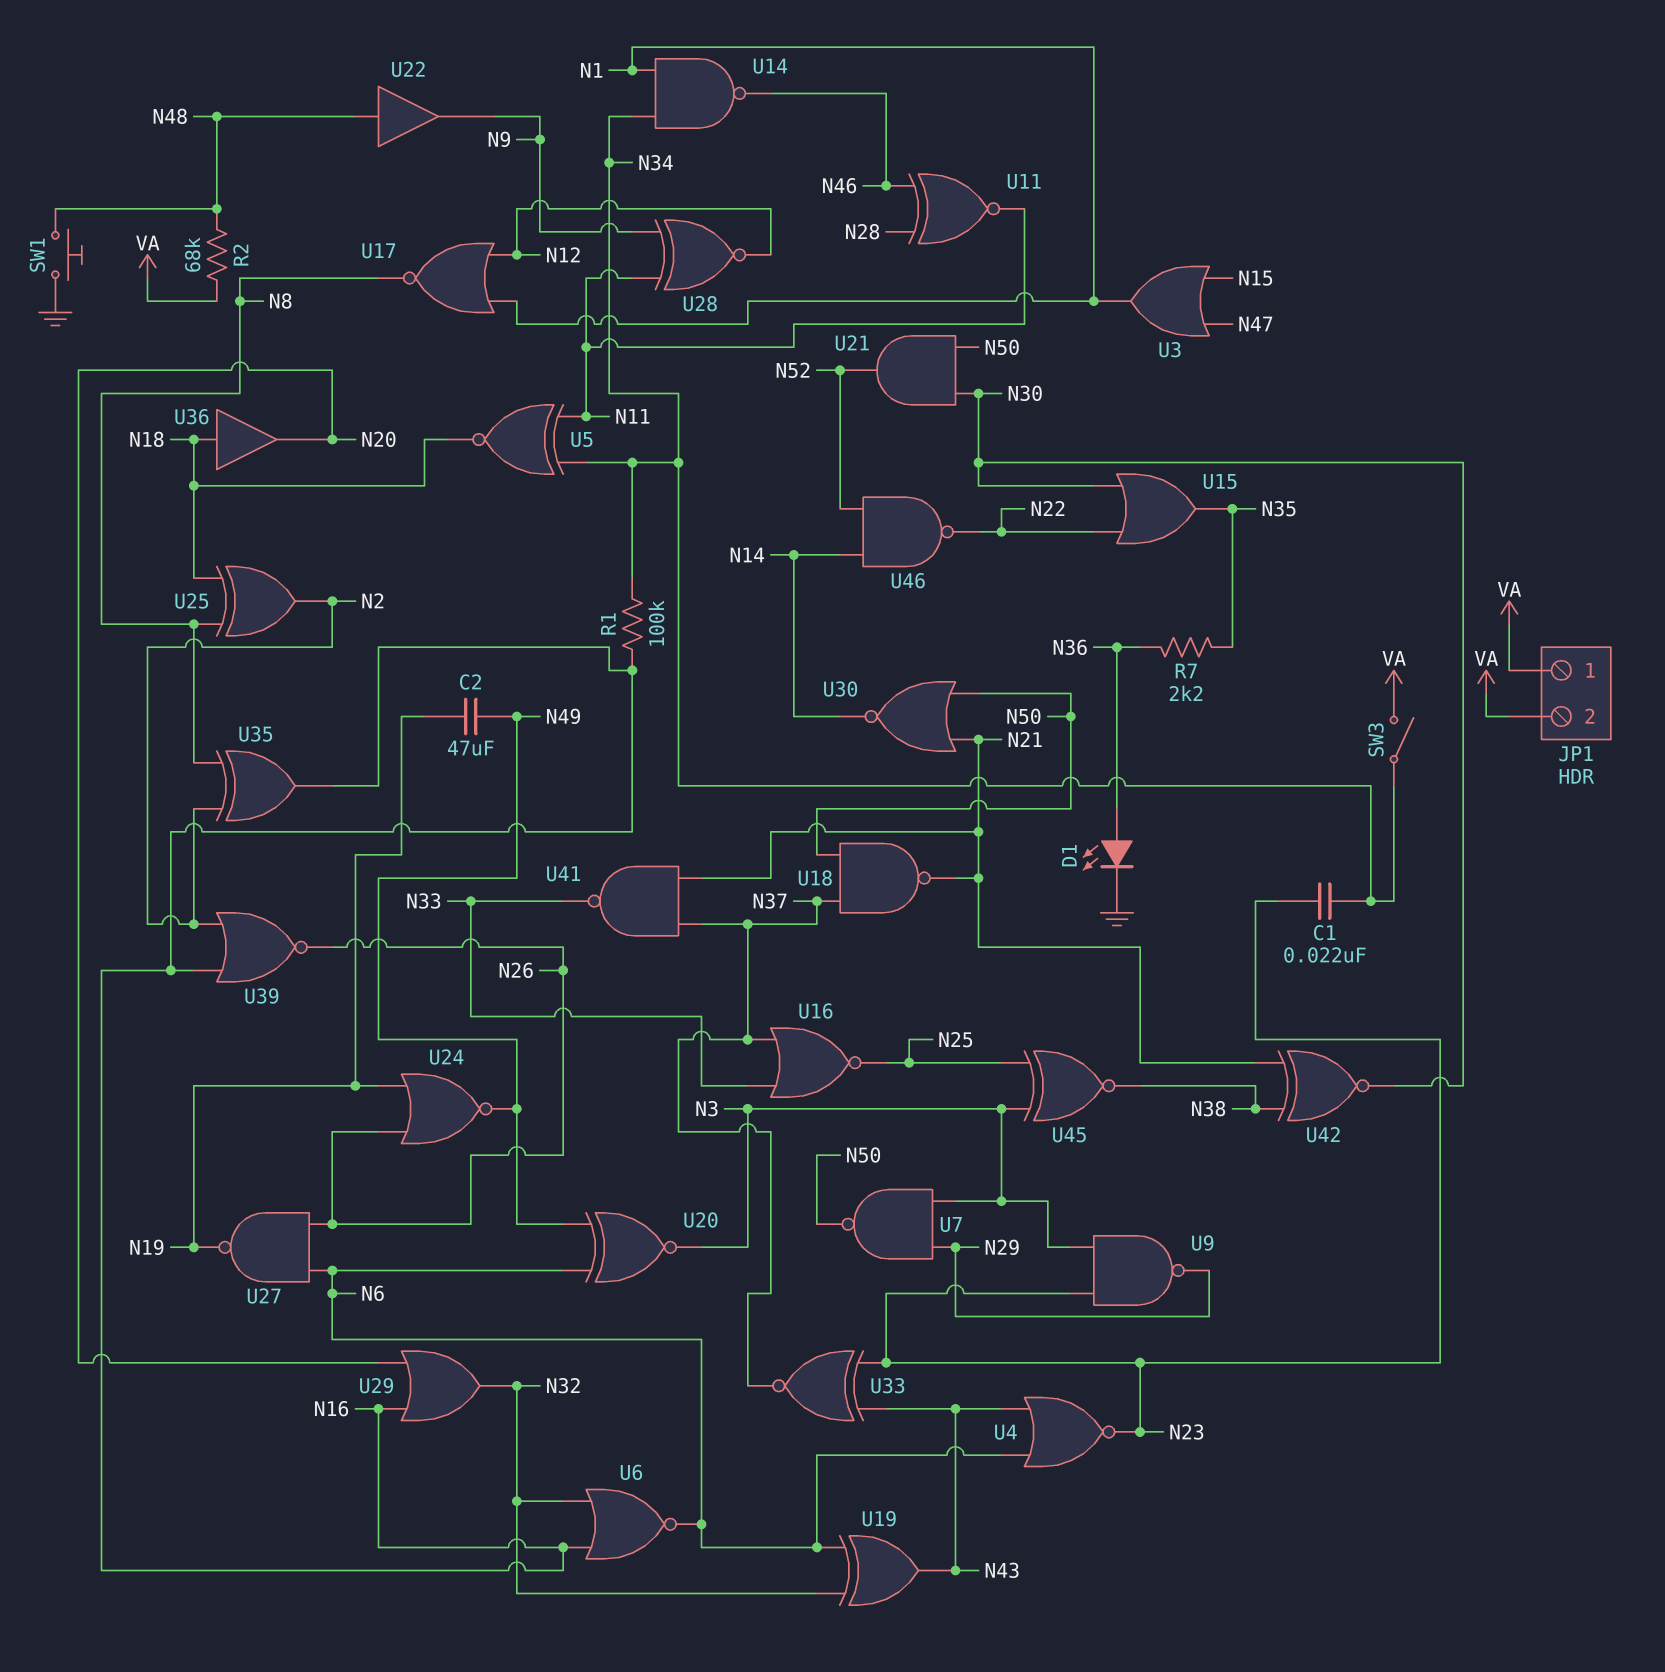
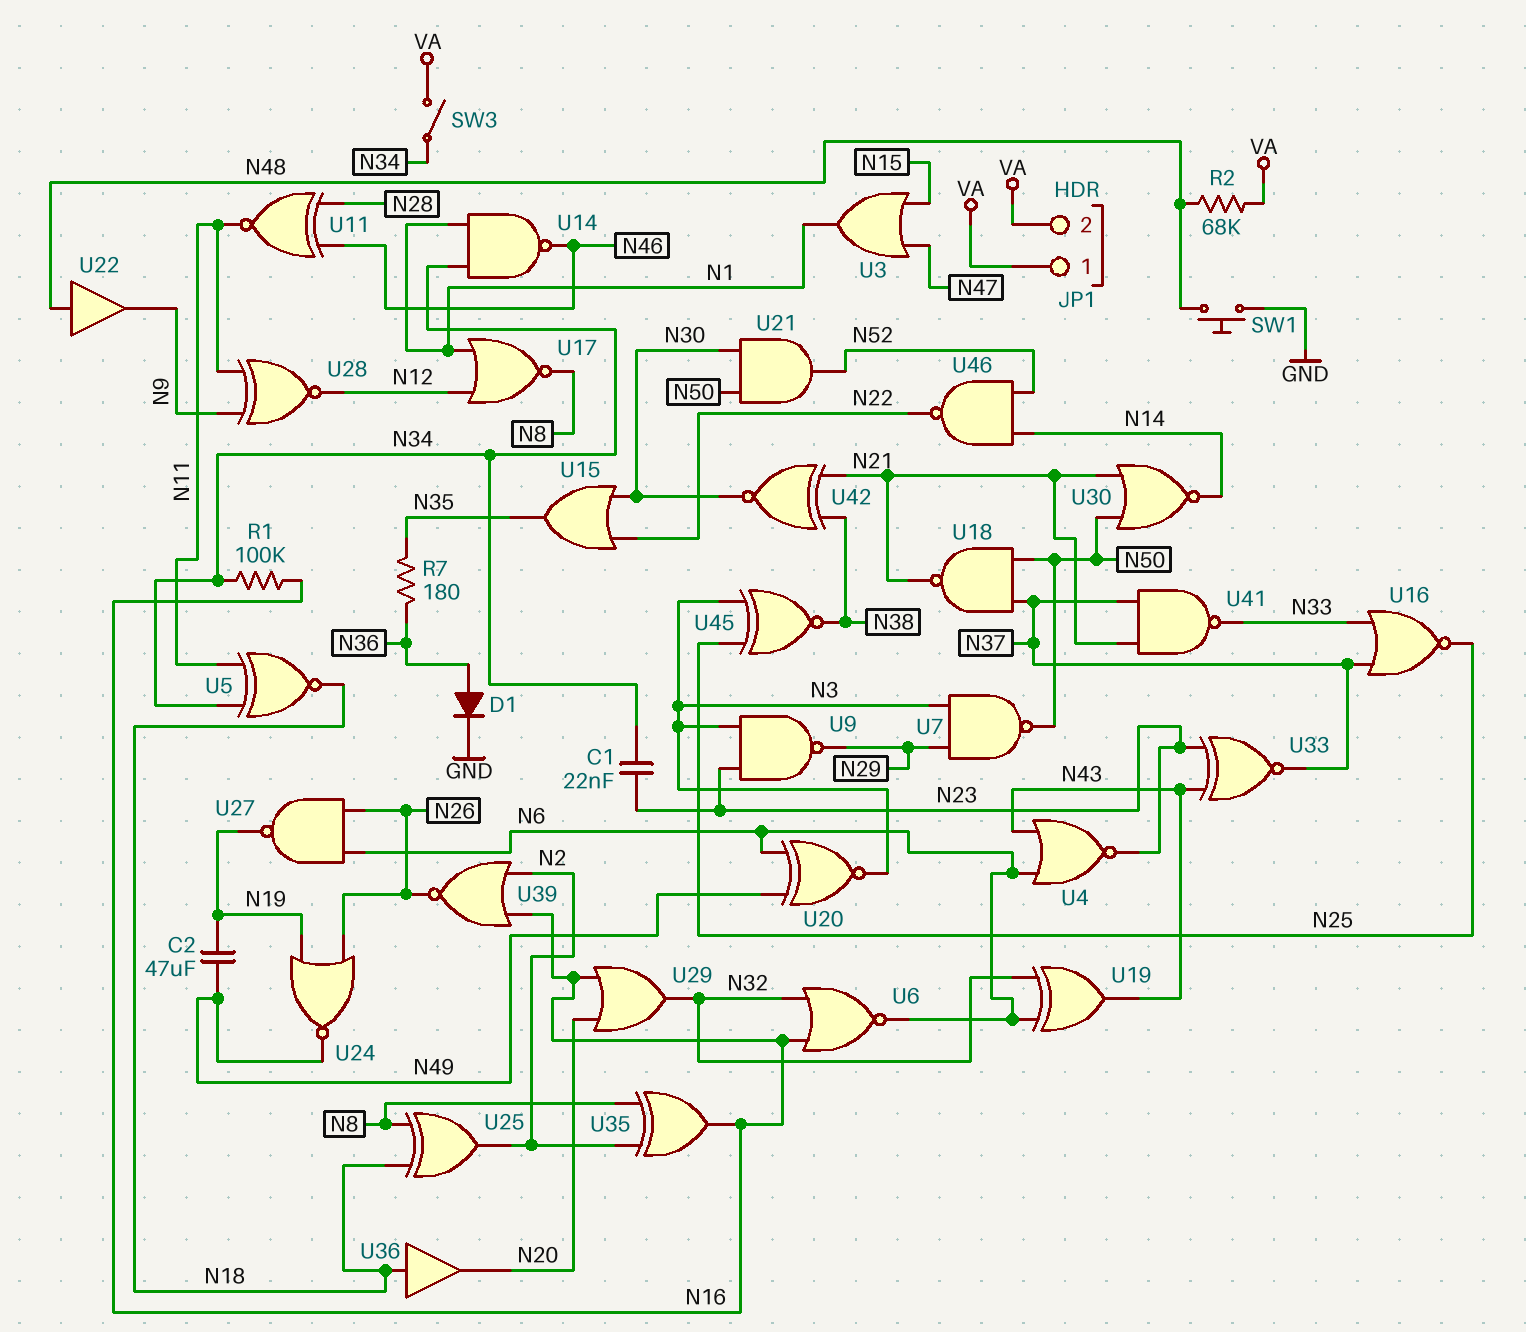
D1: LED (A N36, K GND) -> diode (A N36, K GND)
R7: 2.2k (N35, N36) -> 180 (N35, N36)

